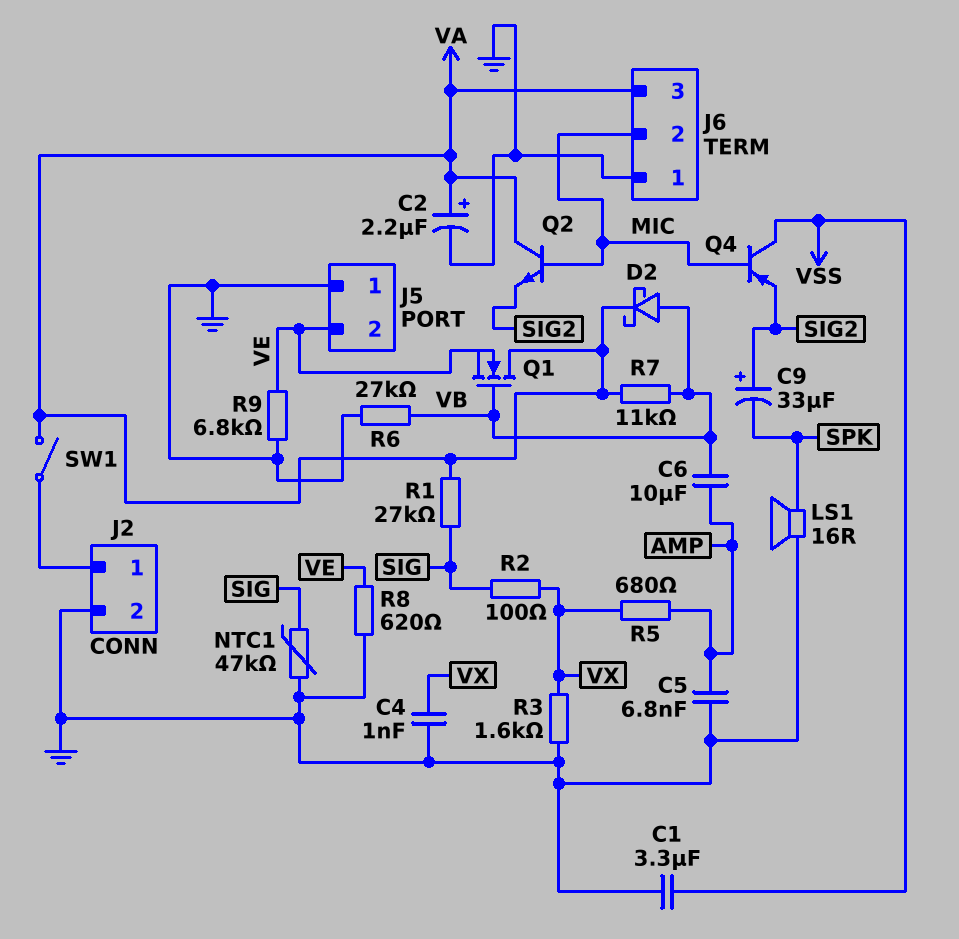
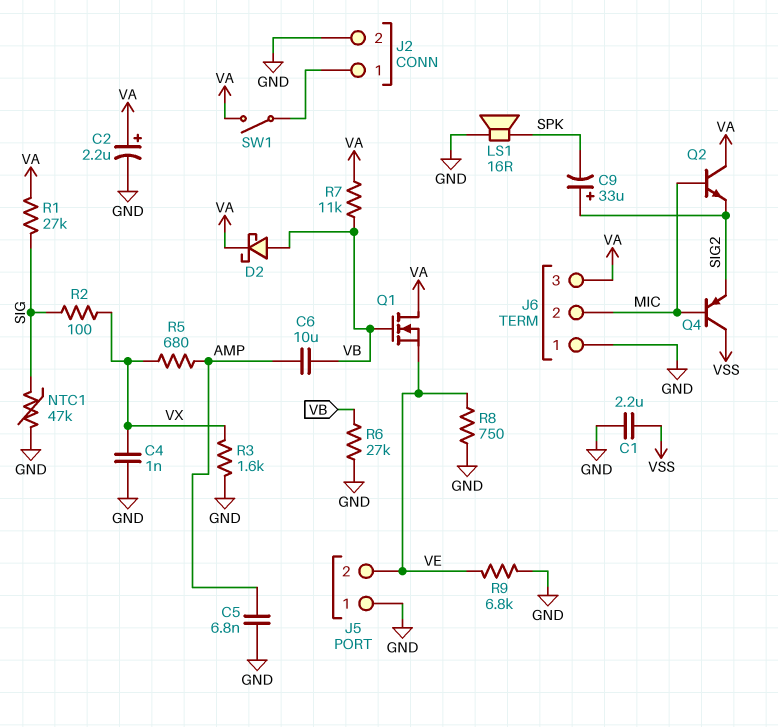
C1: 3.3uF (GND, VSS) -> 2.2uF (GND, VSS)
R8: 620 (GND, VE) -> 750 (GND, VE)

